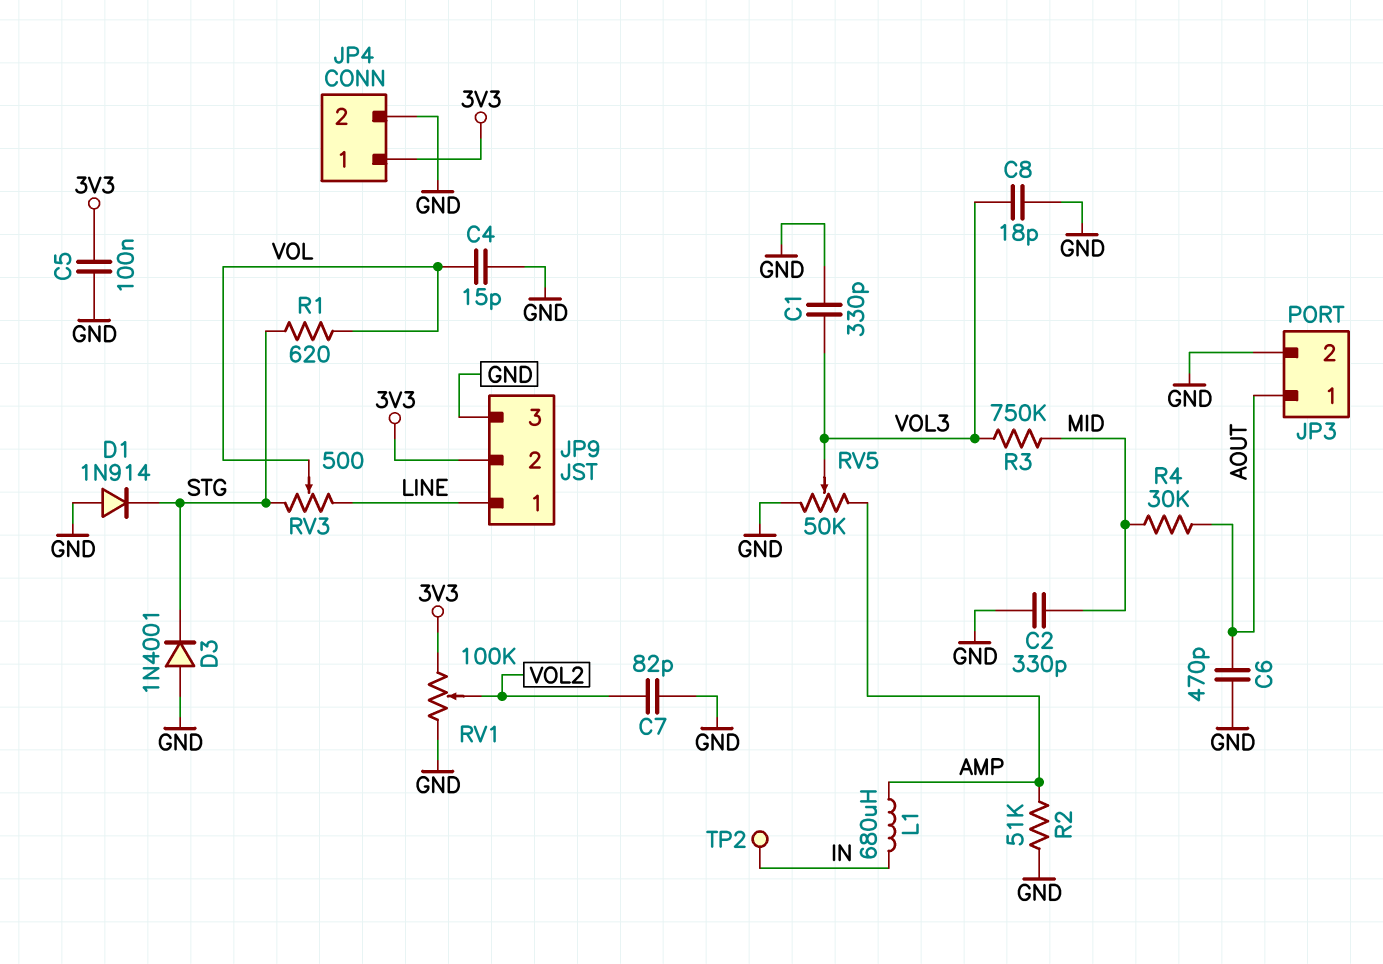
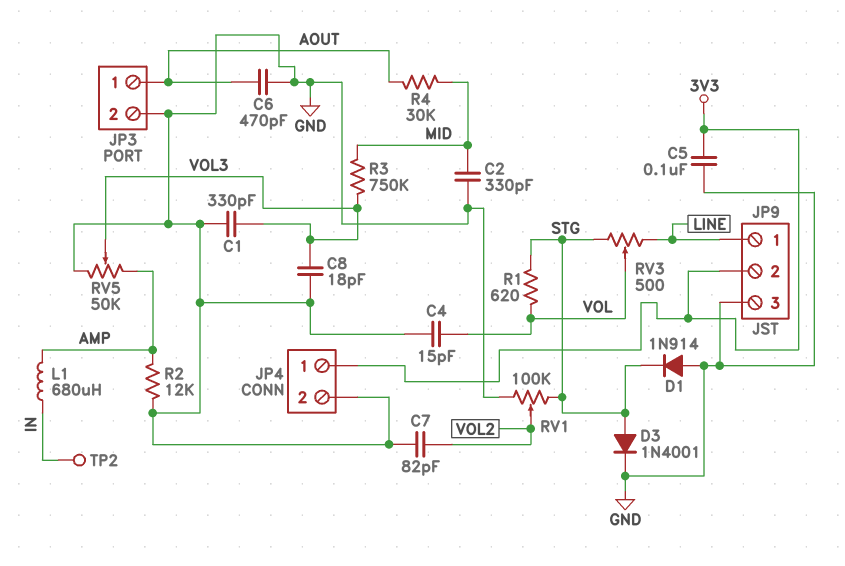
D3: diode 1N4001 (A GND, K STG) -> diode 1N4001 (A STG, K GND)
R2: 51k (AMP, GND) -> 12k (AMP, GND)
RV1: 100k (3V3, GND, wiper VOL2) -> 100k (GND, STG, wiper VOL2)

